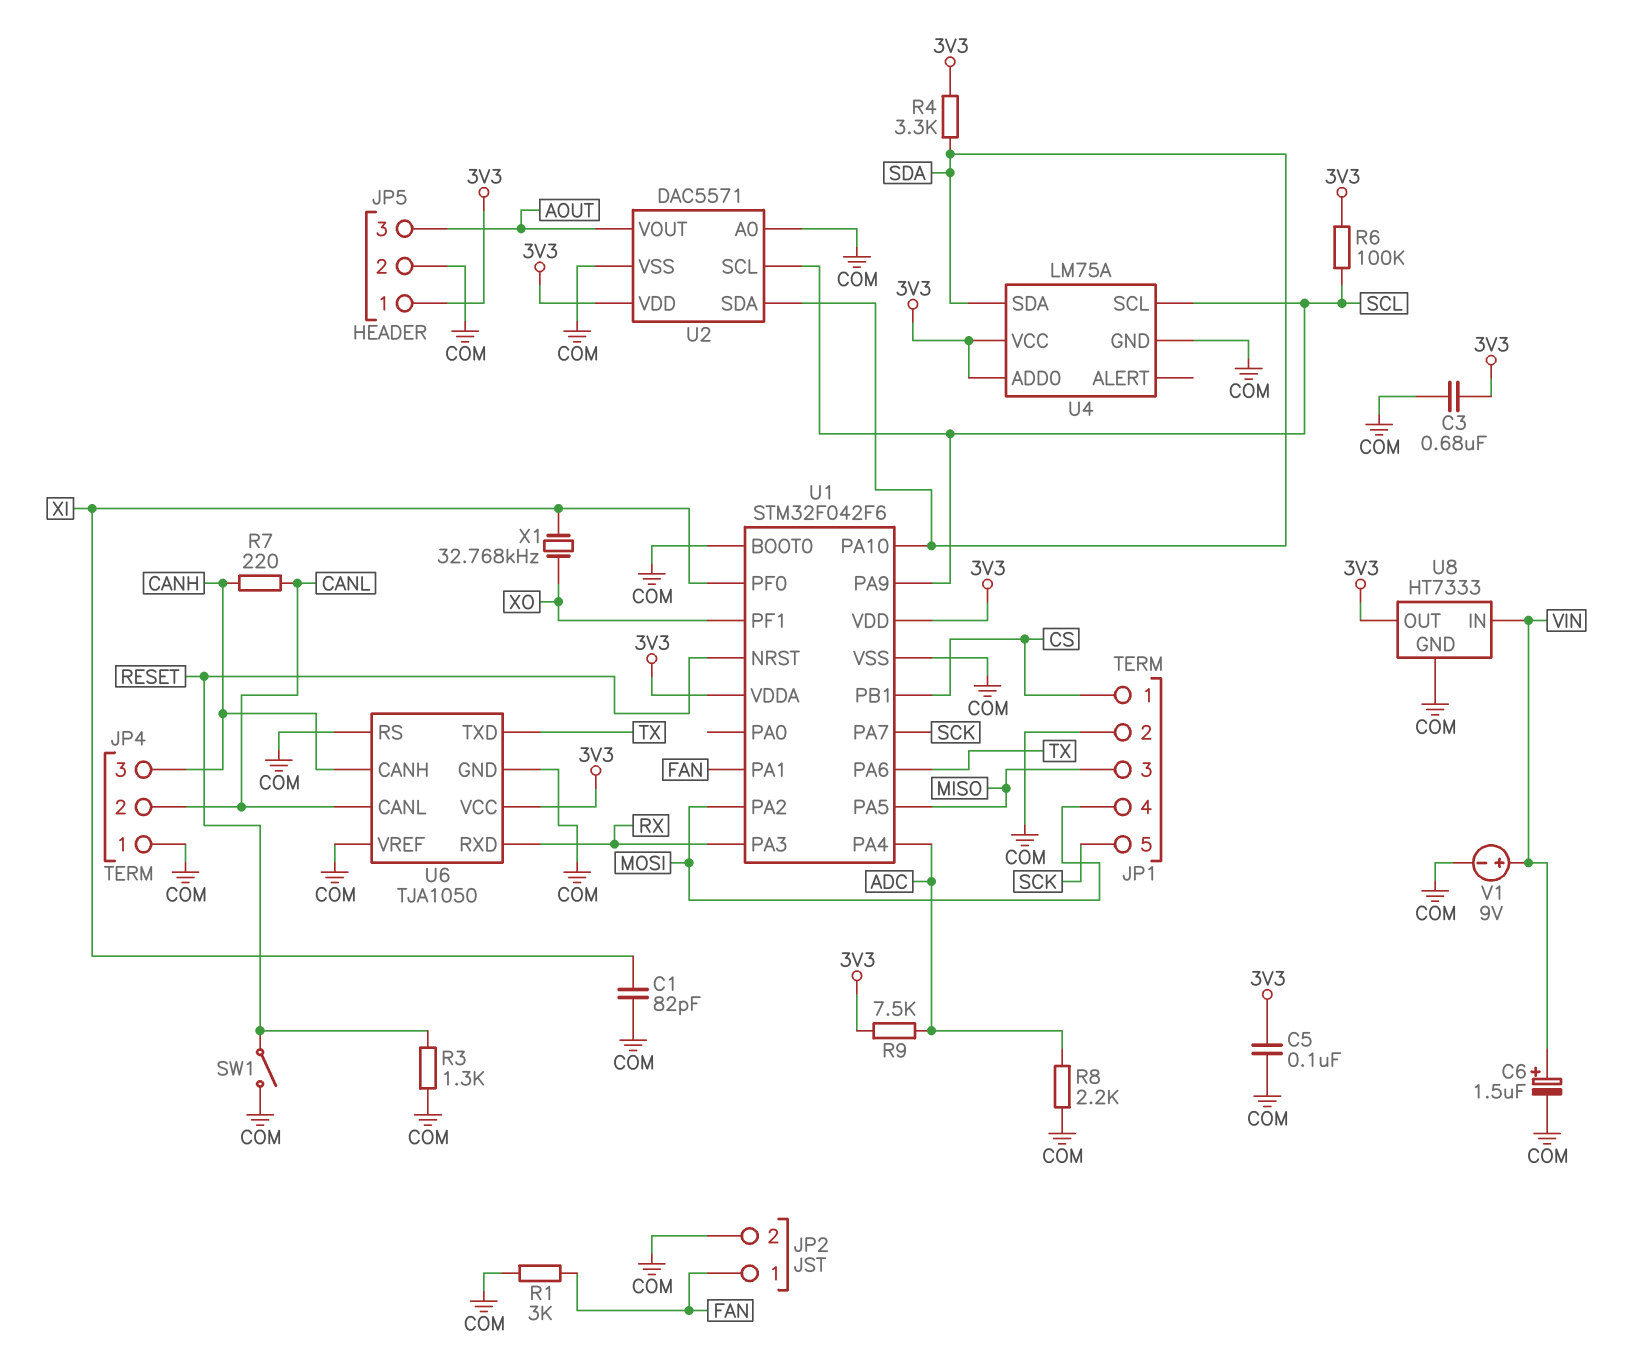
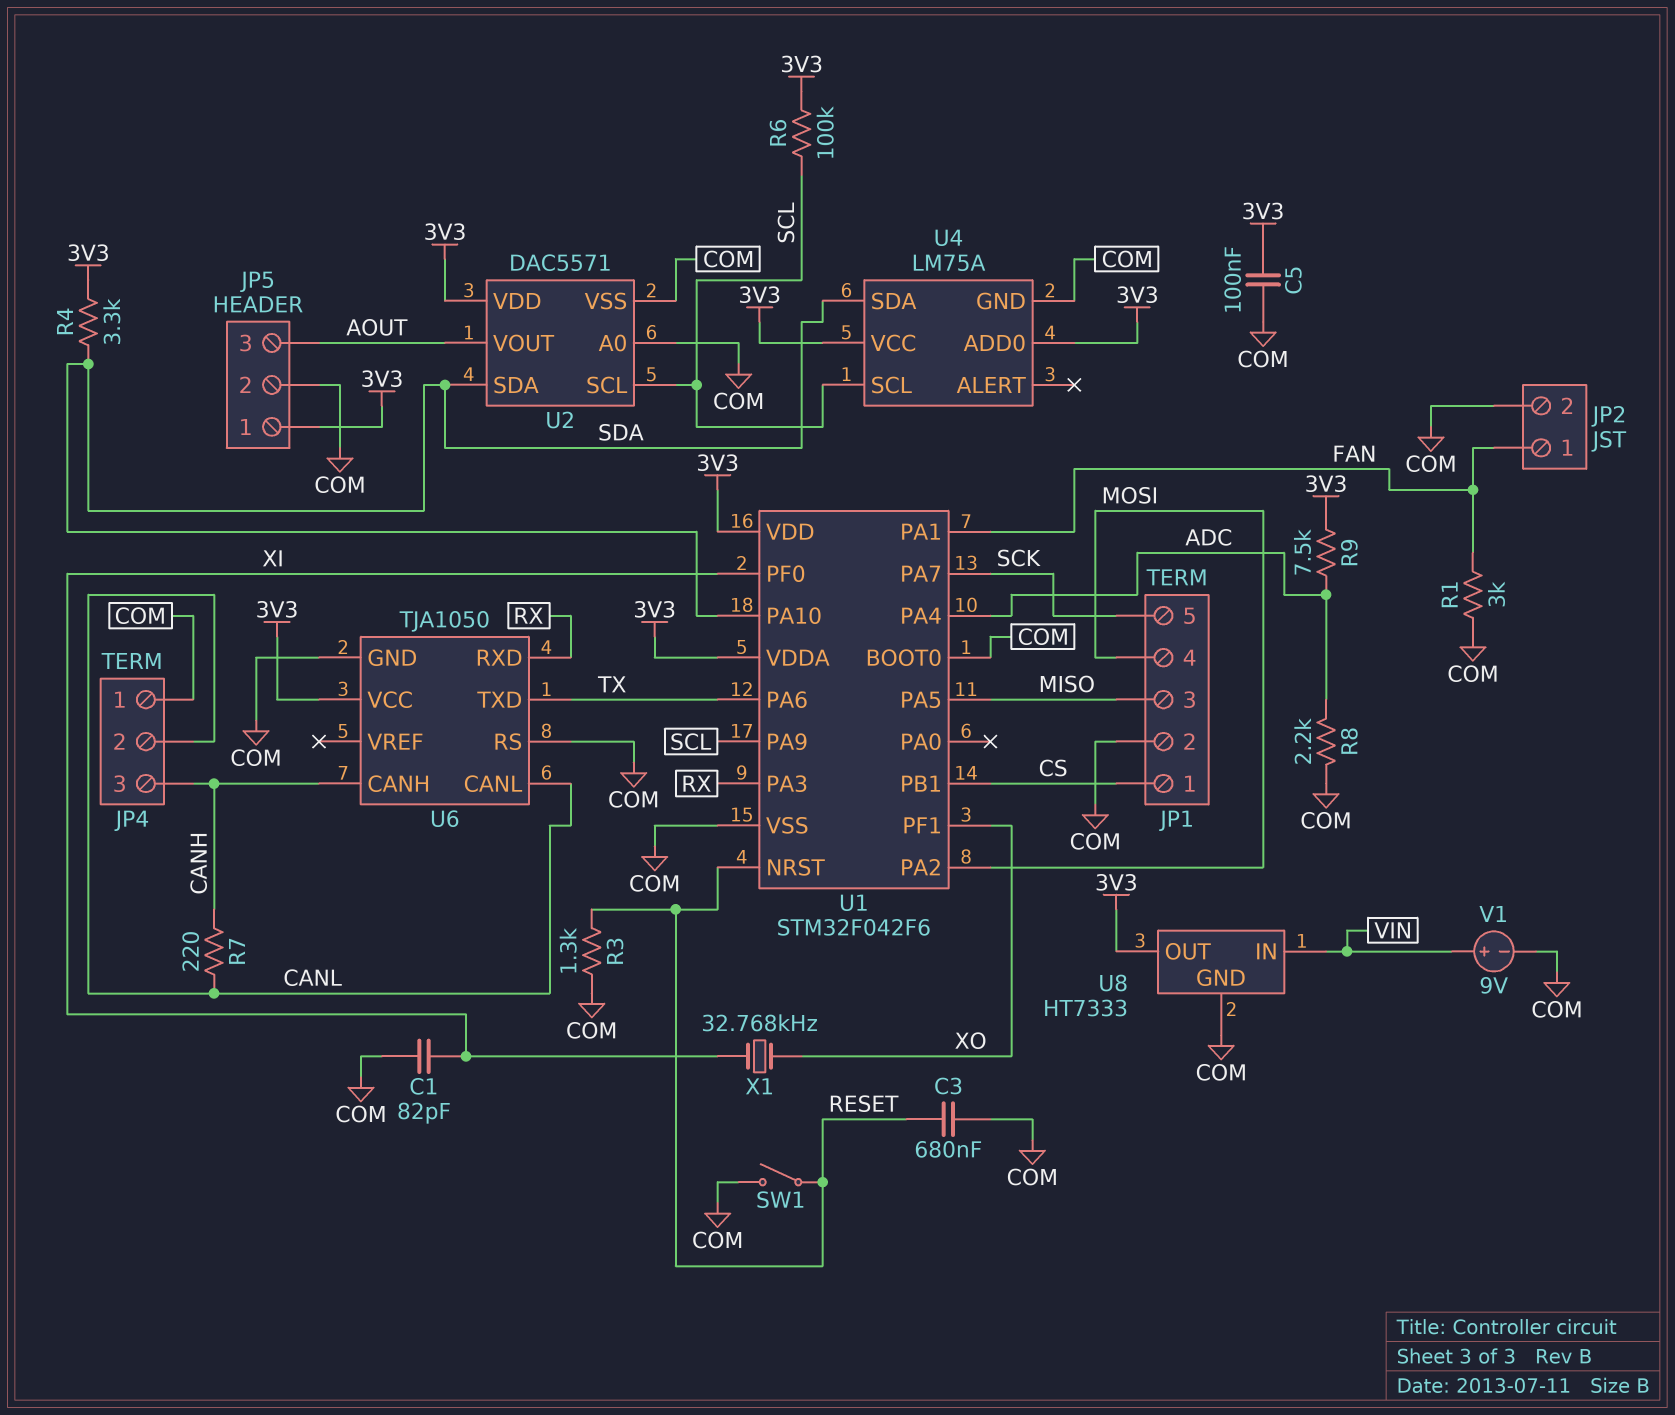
C3: 680nF (3V3, COM) -> 680nF (COM, RESET)
C6: 1.5uF (plus VIN, minus COM) -> none
U6 pin VREF: COM -> none

